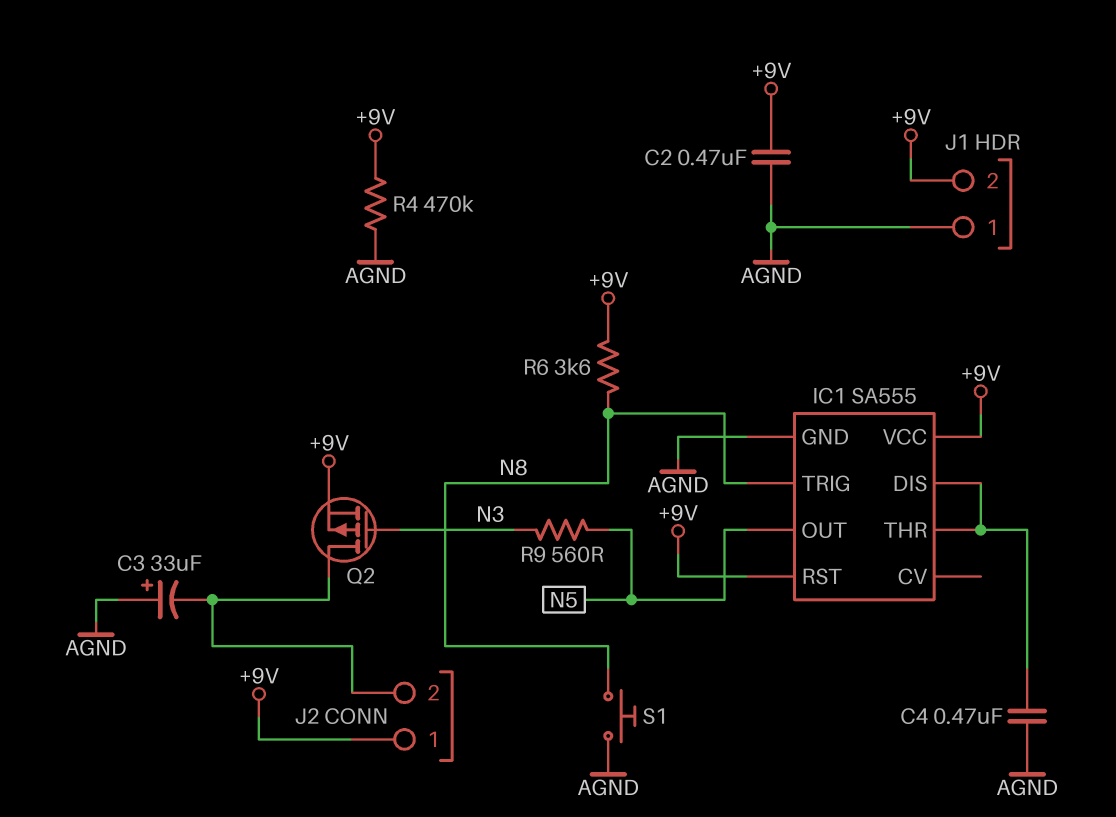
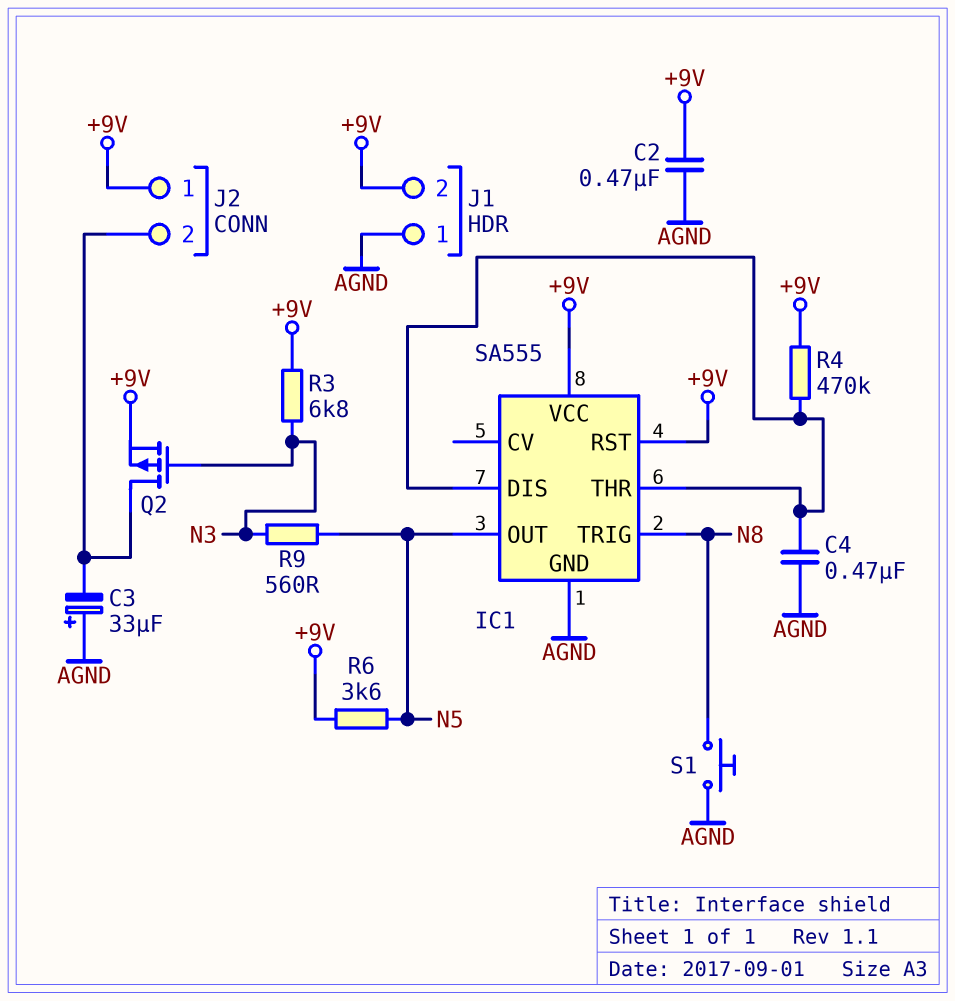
R3: none -> 6.8k (+9V, N3)
R4: 470k (+9V, AGND) -> 470k (+9V, IC1/DIS)
R6: 3.6k (+9V, N8) -> 3.6k (+9V, N5)

